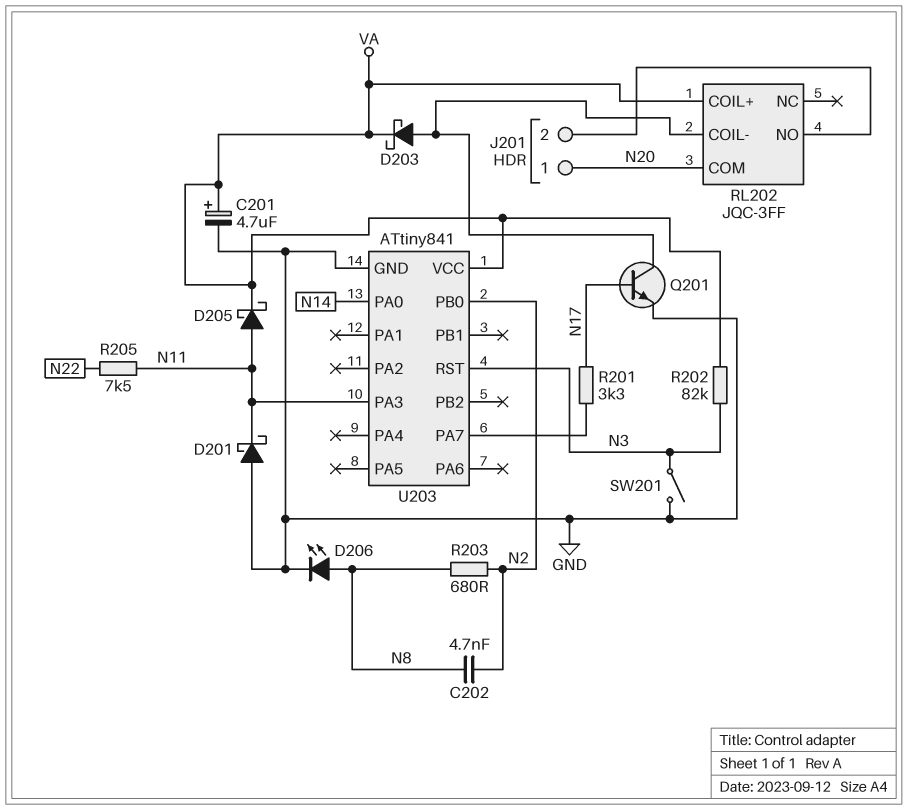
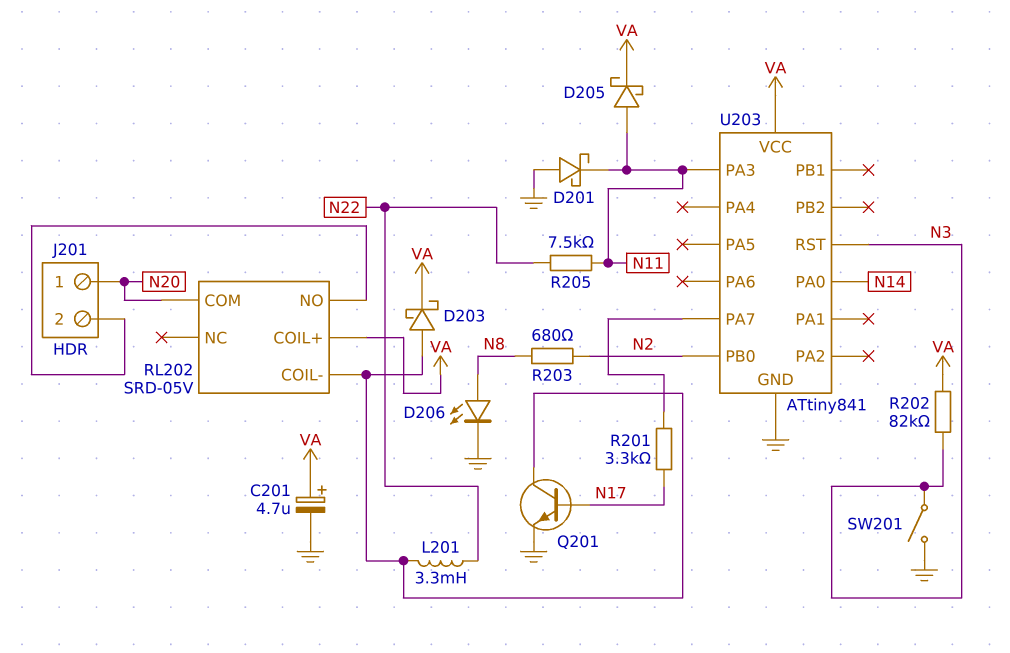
C202: 4.7nF (N2, N8) -> none
L201: none -> 3.3mH (N22, RL202/COIL-)
RL202: JQC-3FF -> SRD-05V

